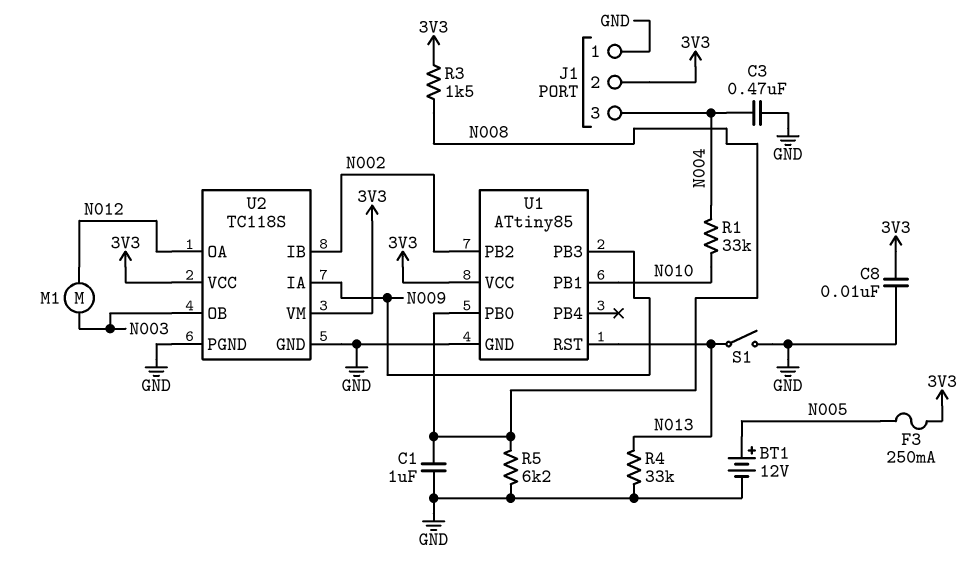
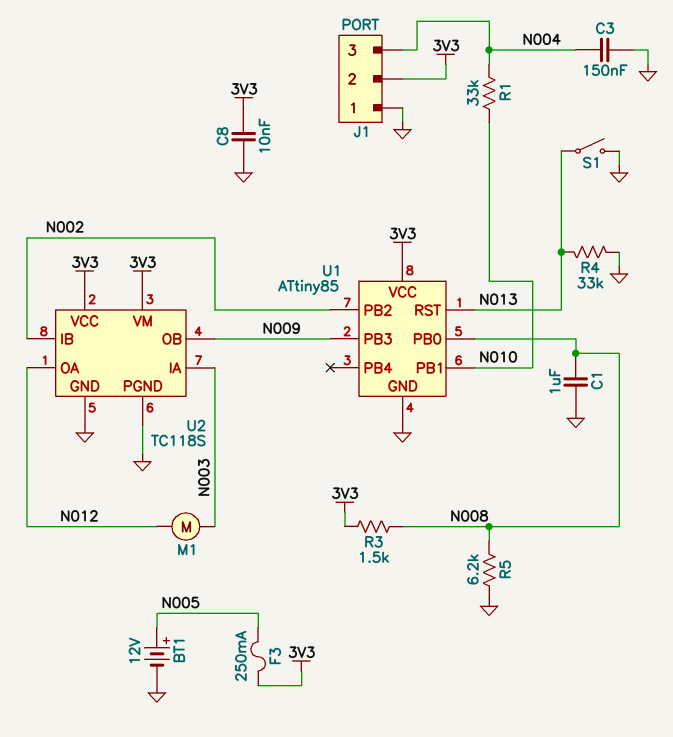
C3: 470nF (GND, N004) -> 150nF (GND, N004)
U2 pin IA: N009 -> N003
U2 pin OB: N003 -> N009

